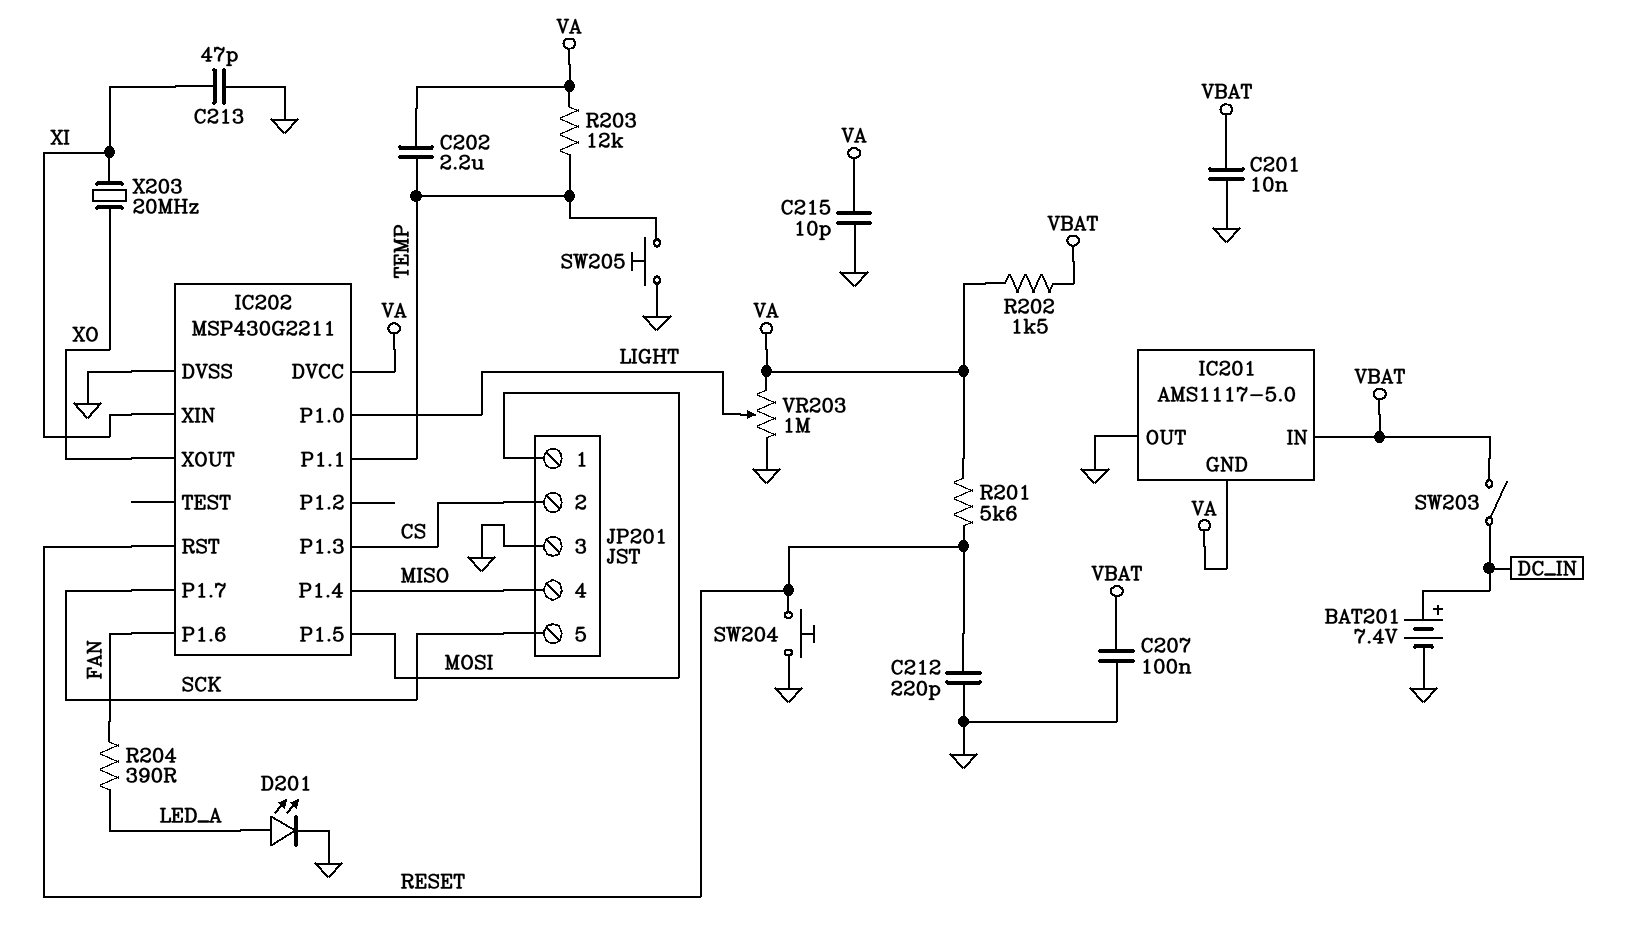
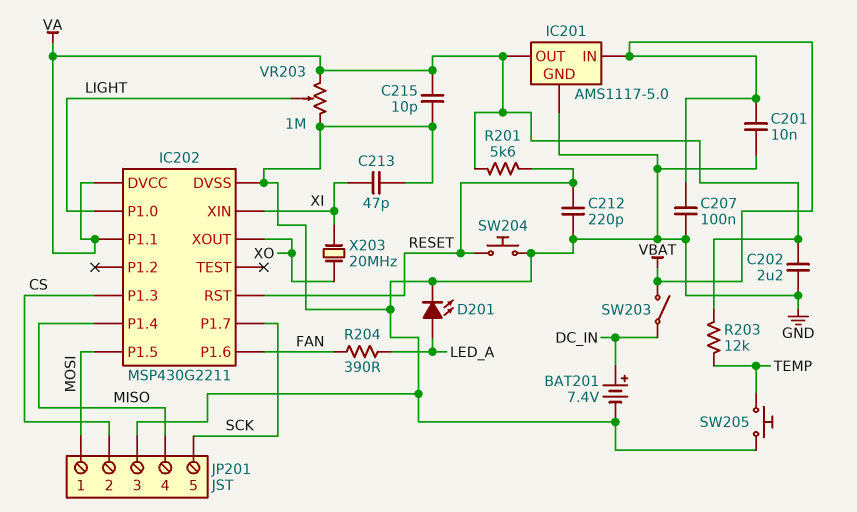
C202: 2.2uF (TEMP, VA) -> 2.2uF (GND, VA)
IC201 pin GND: VA -> GND
IC201 pin OUT: GND -> VA
IC202 pin P1.1: TEMP -> VA
R202: 1.5k (VA, VBAT) -> none

